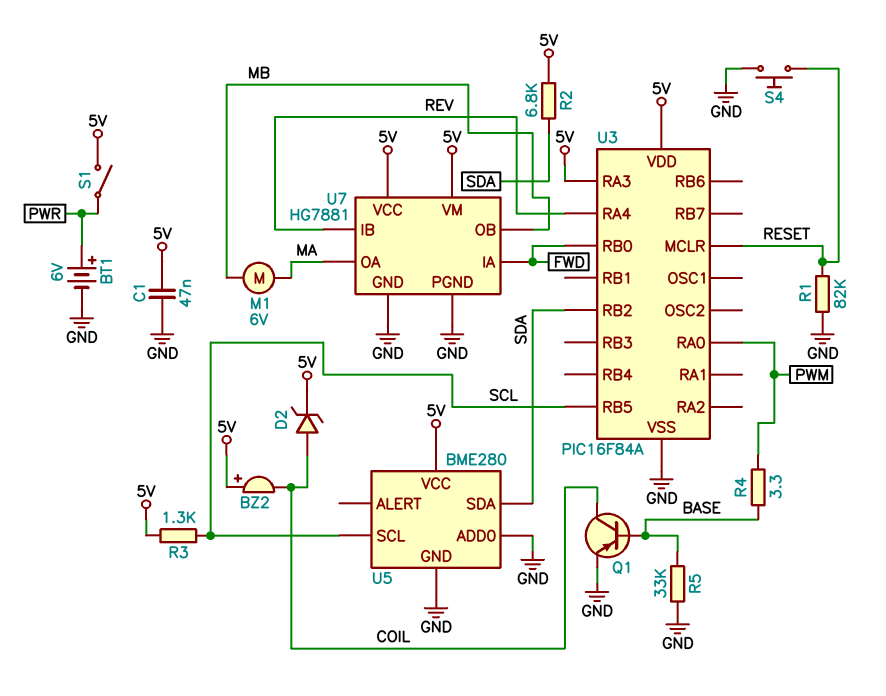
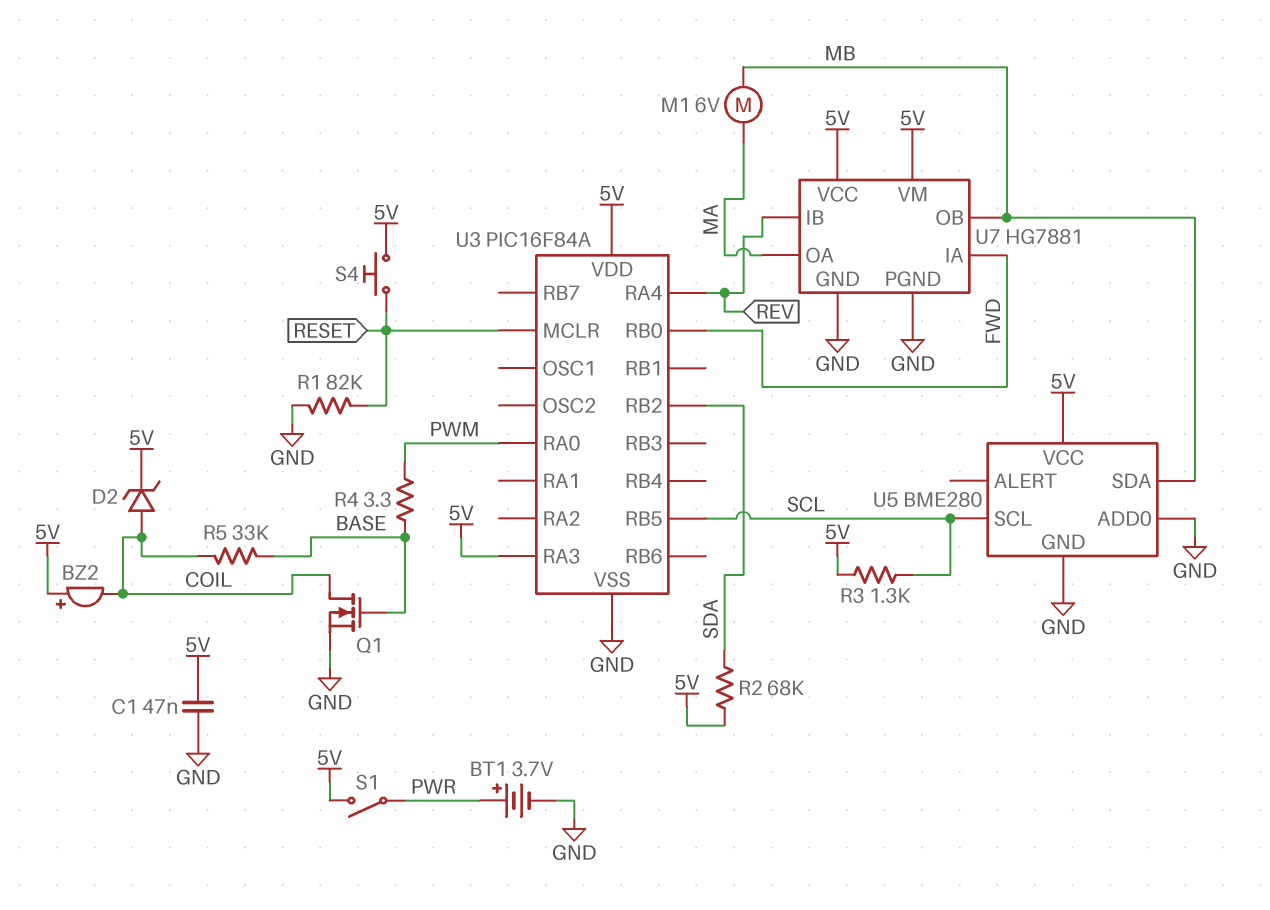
BT1: 6V (plus PWR, minus GND) -> 3.7V (plus PWR, minus GND)
Q1: PNP (B BASE, C COIL, E GND) -> NMOS (G BASE, D COIL, S GND)
R2: 6.8k (5V, SDA) -> 68k (5V, SDA)
R5: 33k (BASE, GND) -> 33k (BASE, COIL)
S4: button (GND, RESET) -> button (5V, RESET)
U5 pin SDA: SDA -> MB

